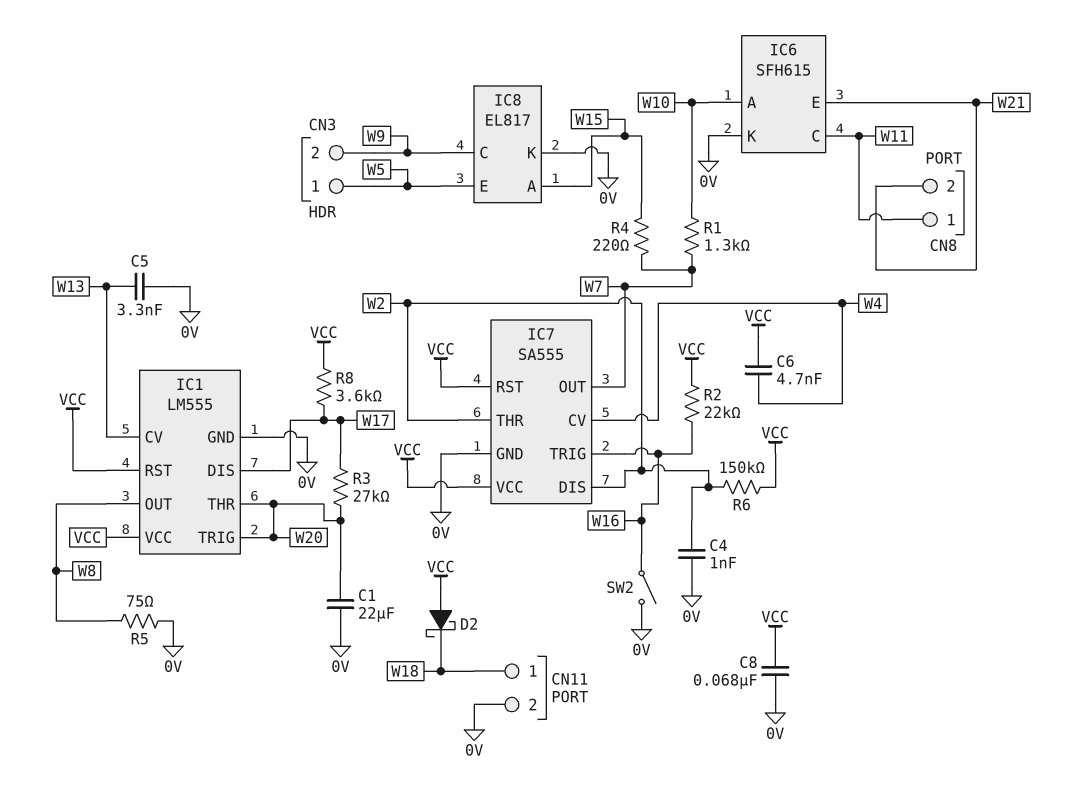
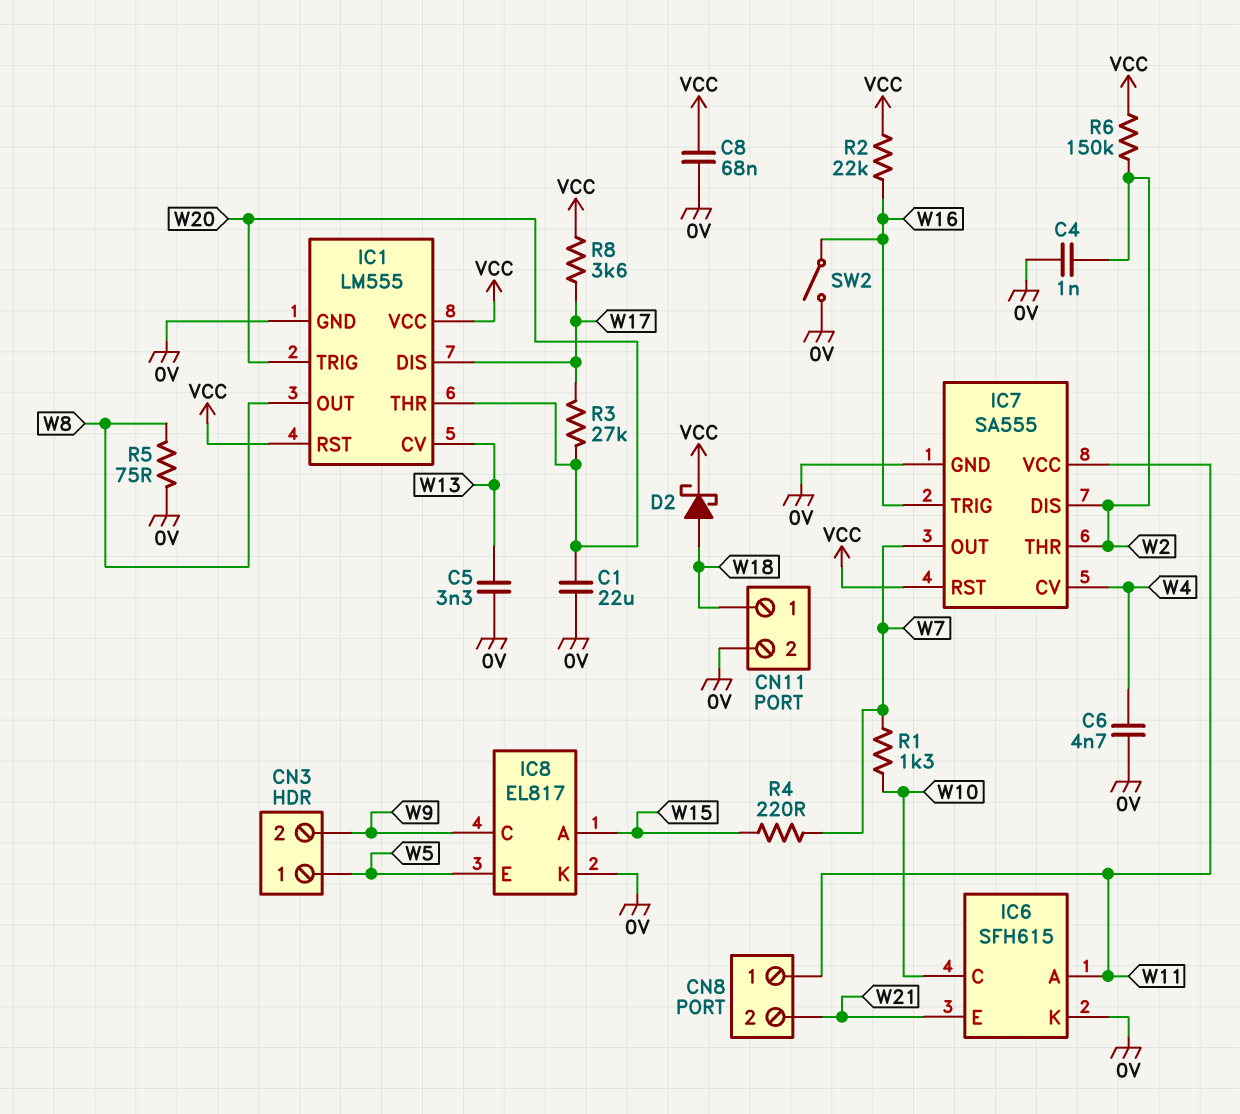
C6: 4.7nF (VCC, W4) -> 4.7nF (0V, W4)
D2: schottky (A VCC, K W18) -> schottky (A W18, K VCC)
IC6 pin A: W10 -> W11
IC6 pin C: W11 -> W10
IC7 pin VCC: VCC -> W11

